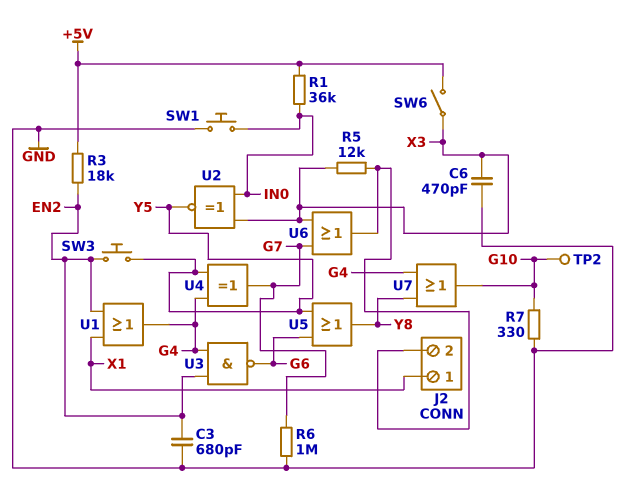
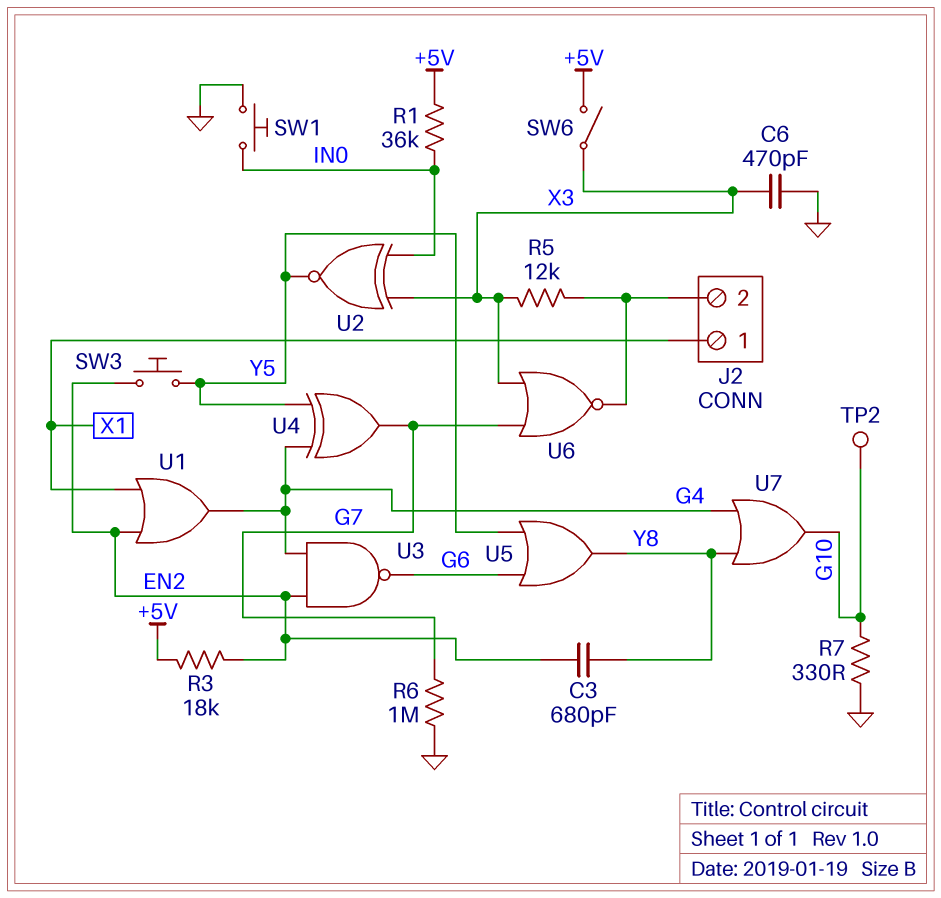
C3: 680pF (EN2, GND) -> 680pF (EN2, Y8)
U6: OR (in G7, in X3, out J2/2) -> NOR (in G7, in X3, out J2/2)

